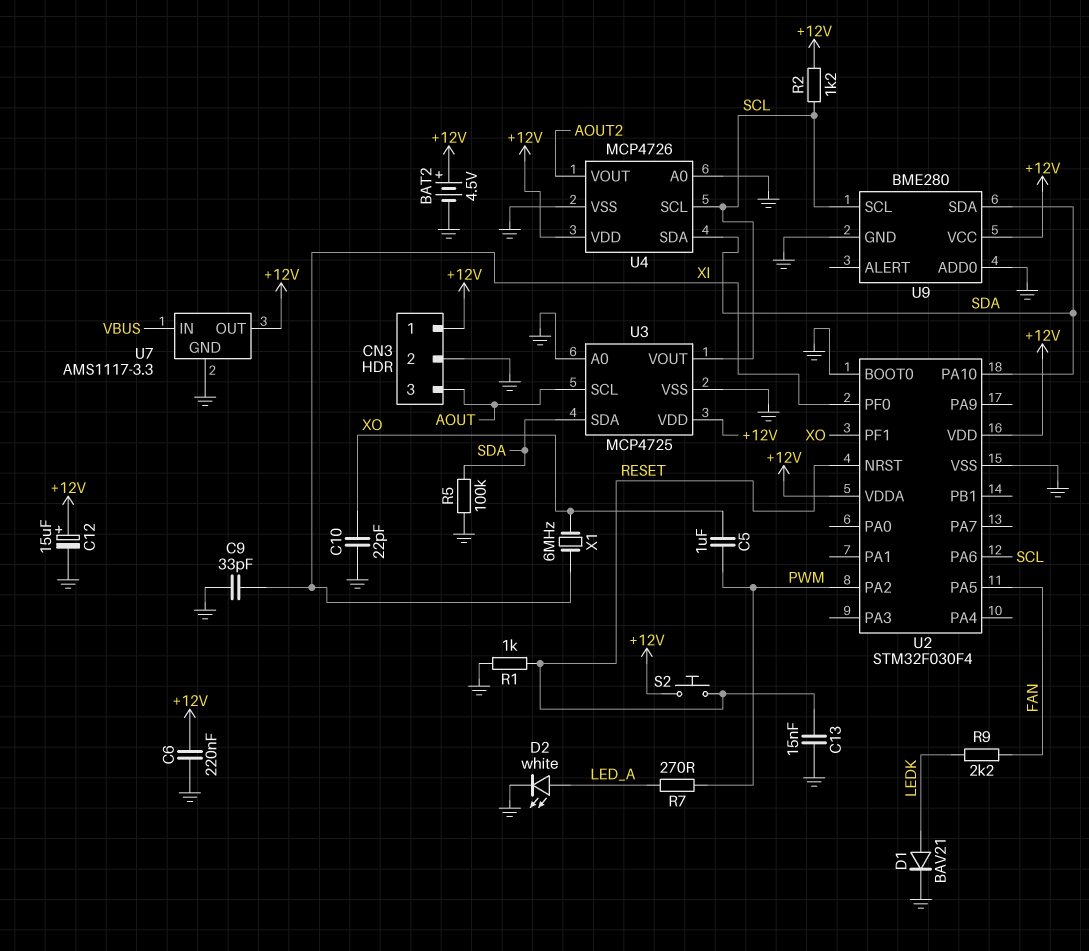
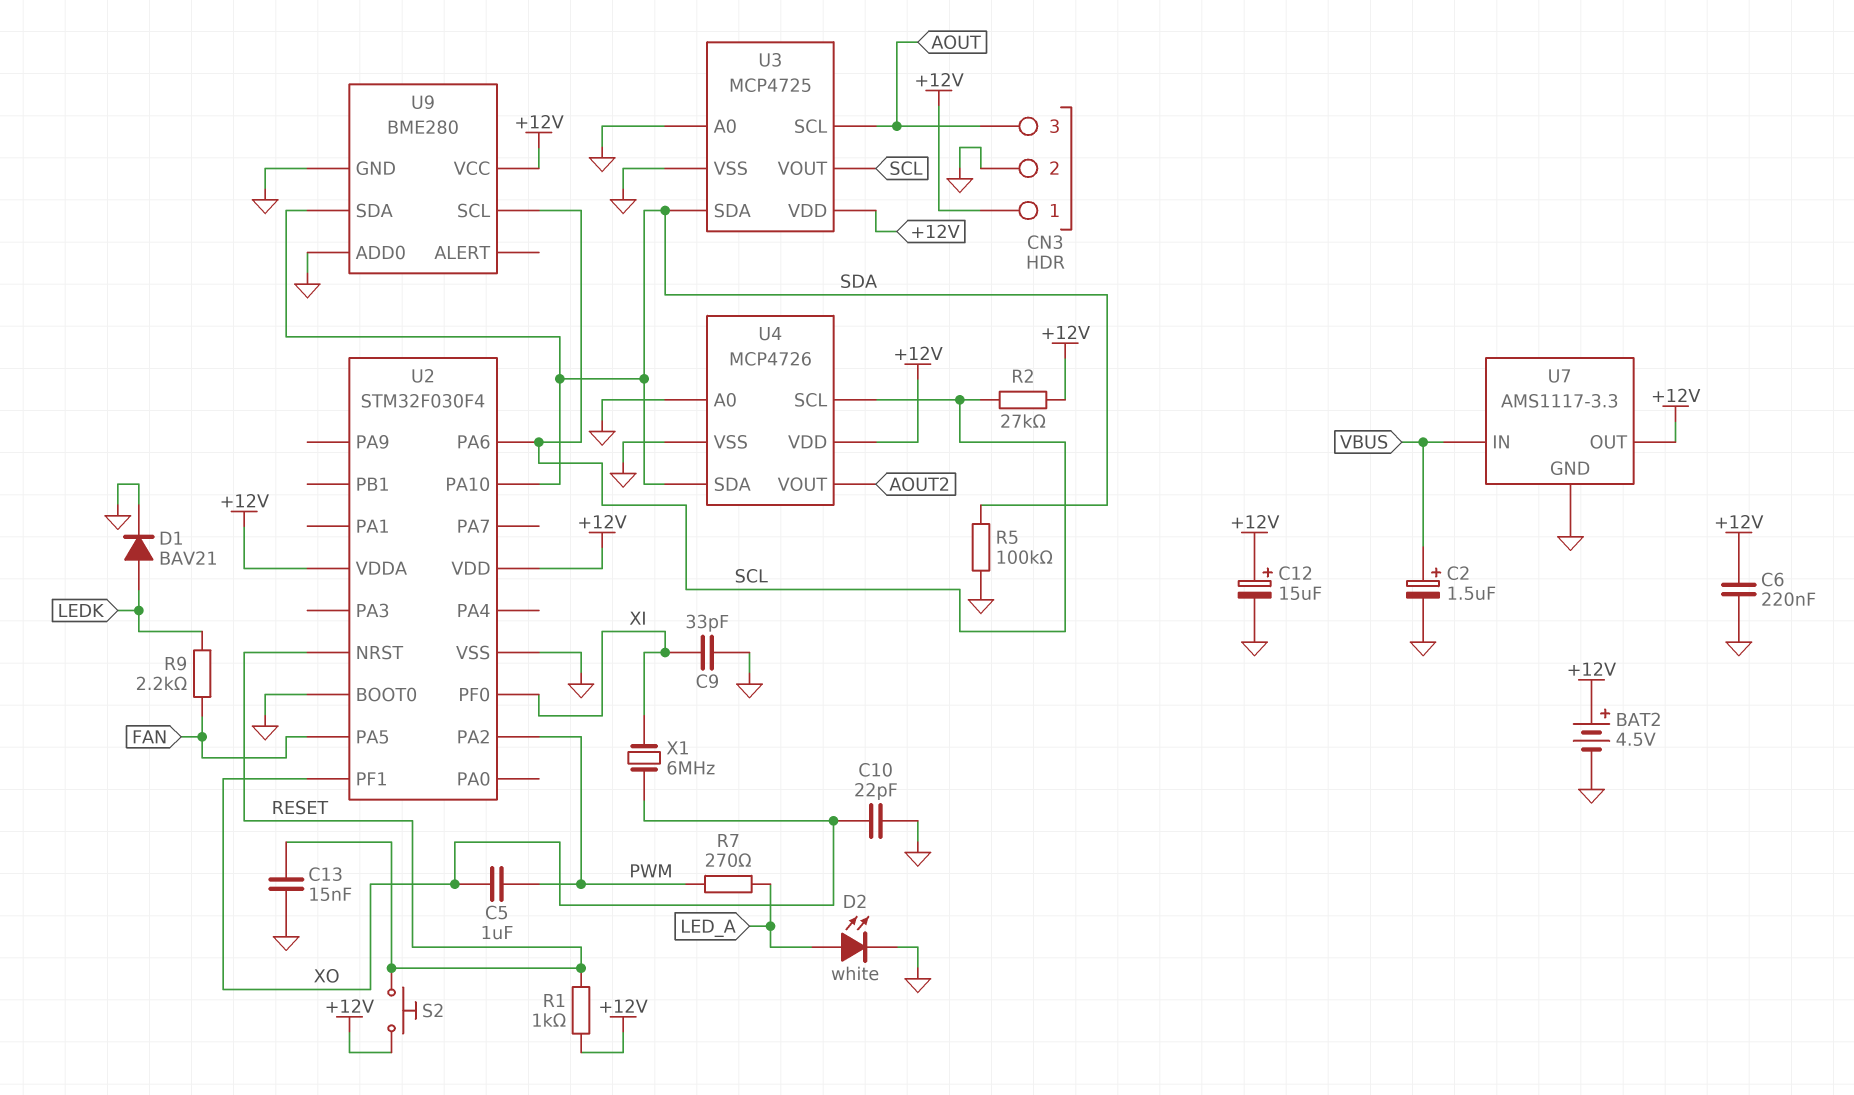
C2: none -> 1.5uF (plus VBUS, minus GND)
R1: 1k (GND, RESET) -> 1k (+12V, RESET)
R2: 1.2k (+12V, SCL) -> 27k (+12V, SCL)

